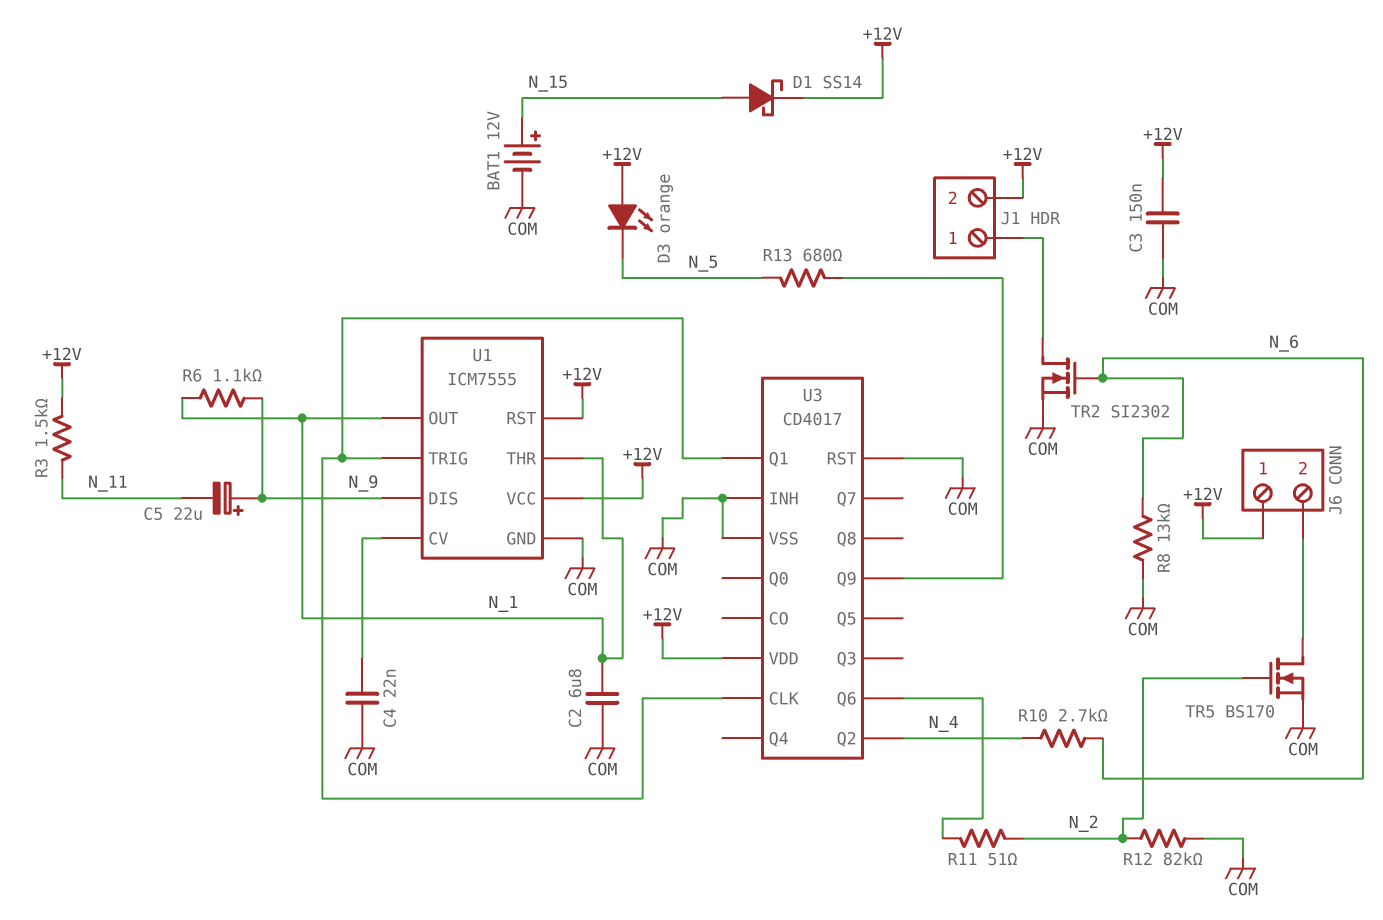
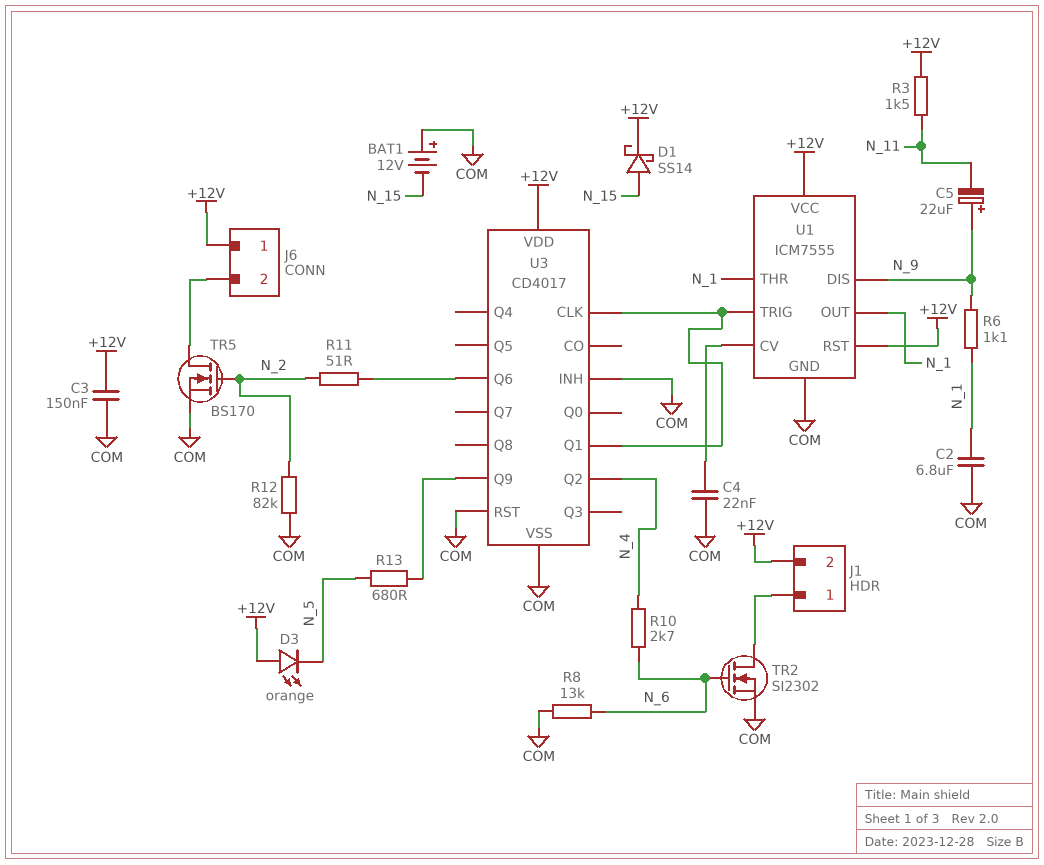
BAT1: 12V (plus N_15, minus COM) -> 12V (plus COM, minus N_15)

